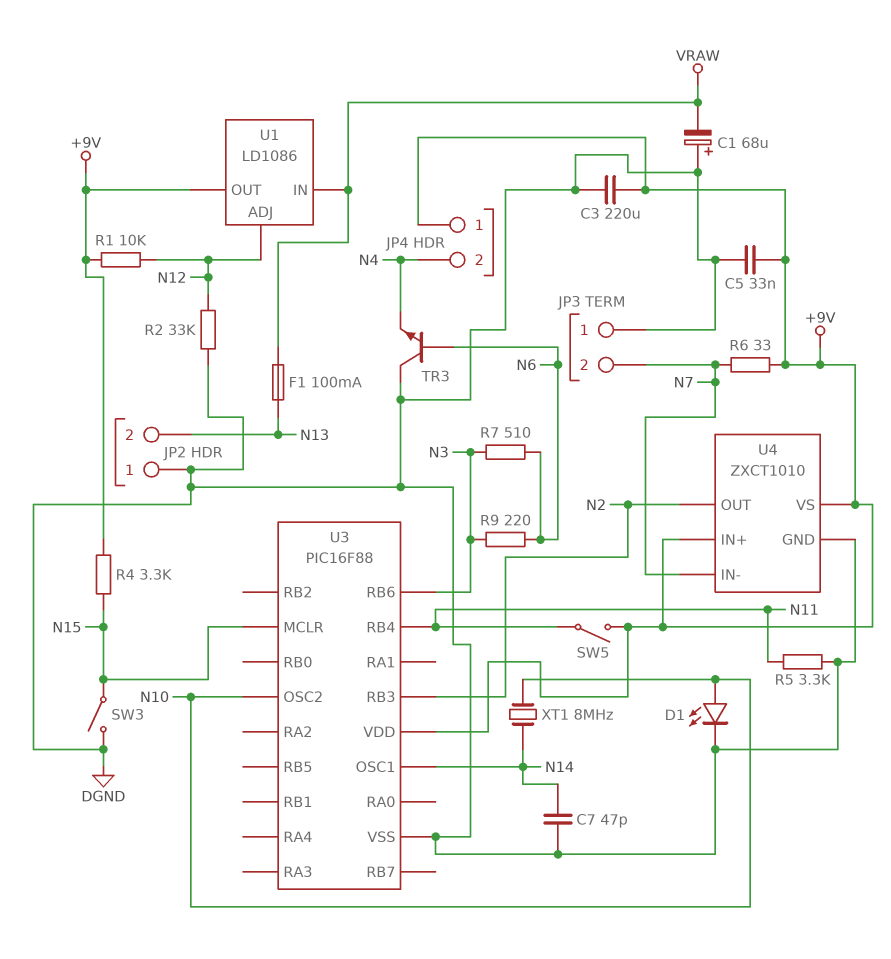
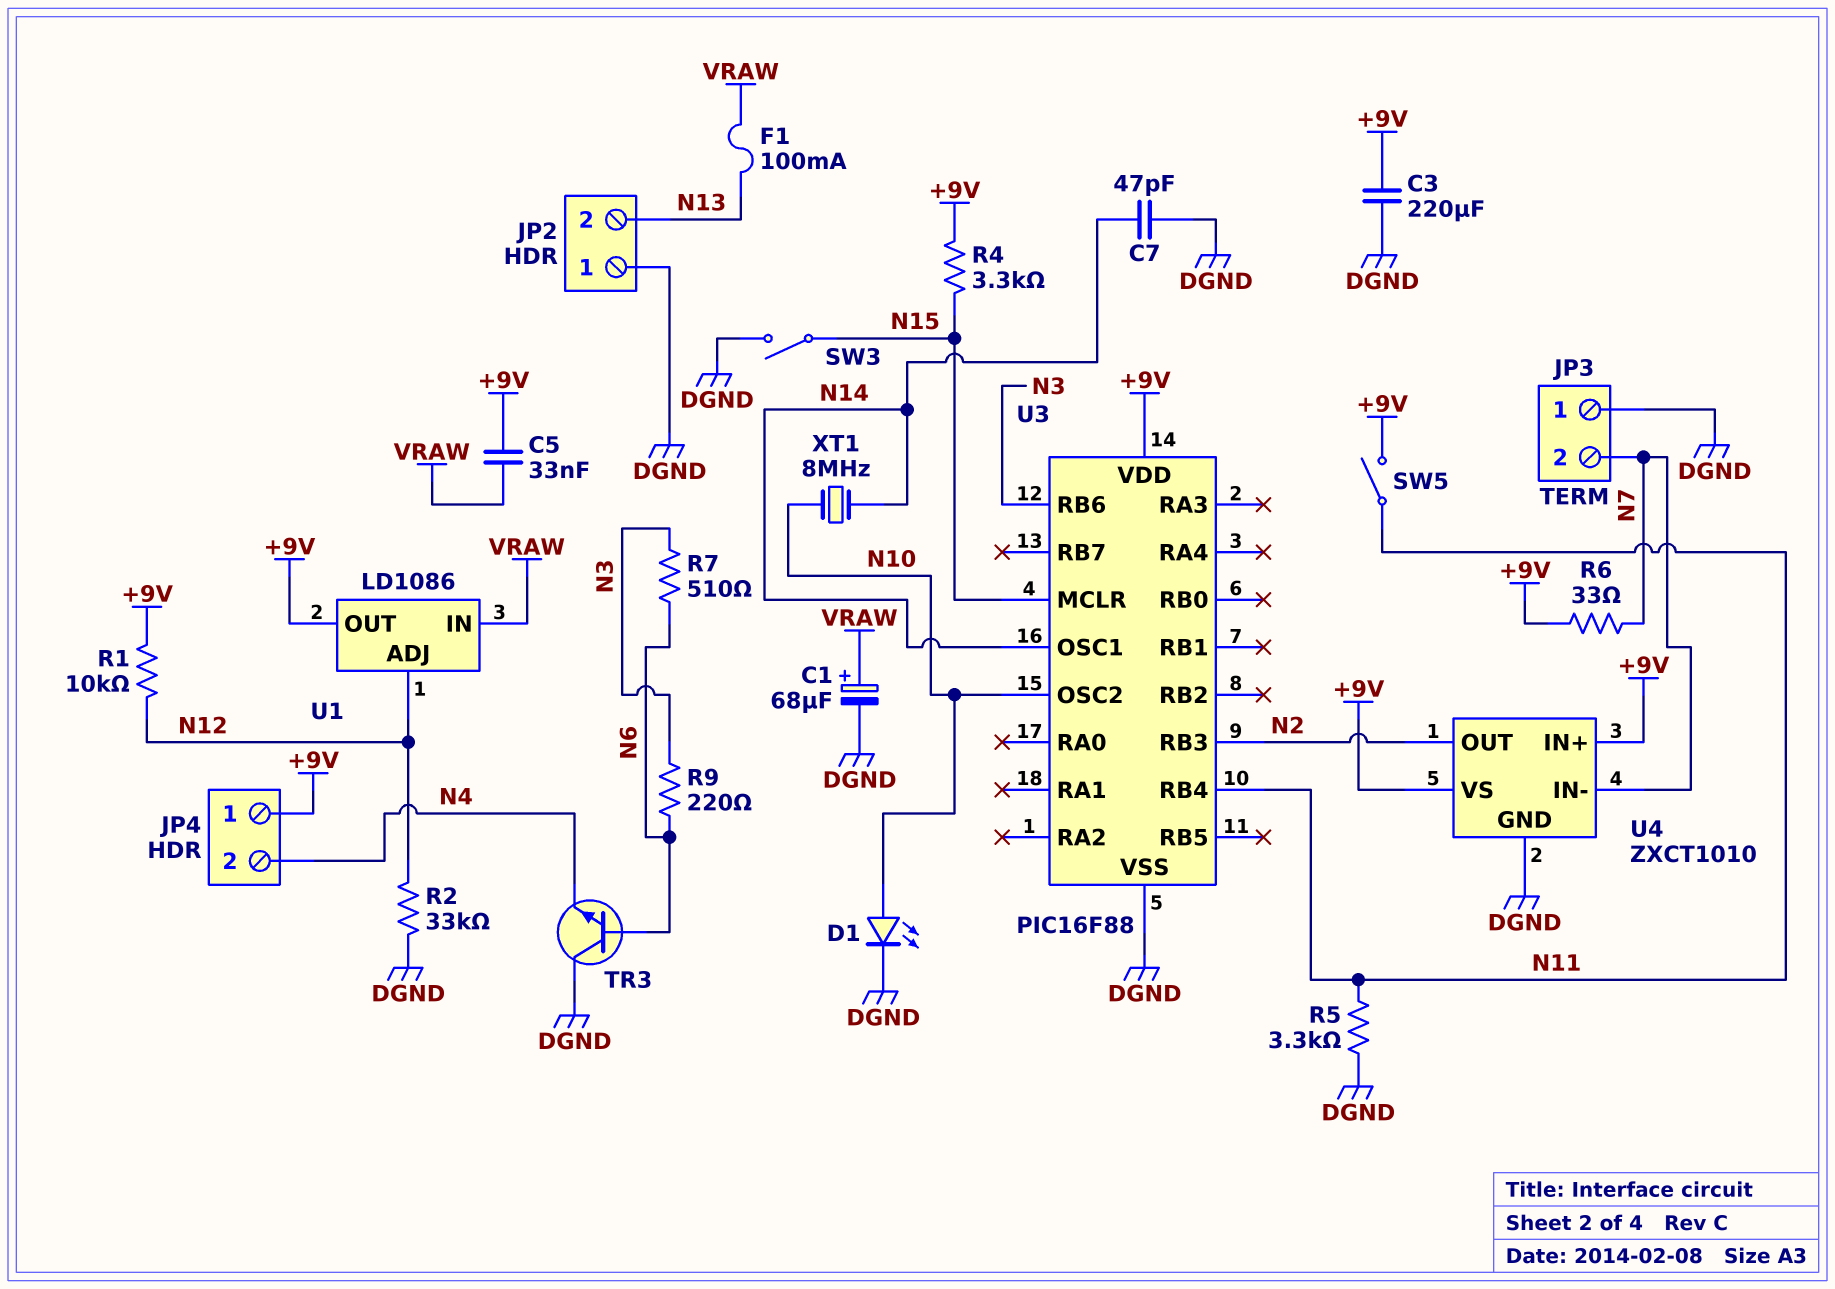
C1: 68uF (plus DGND, minus VRAW) -> 68uF (plus VRAW, minus DGND)
C5: 33nF (+9V, DGND) -> 33nF (+9V, VRAW)

